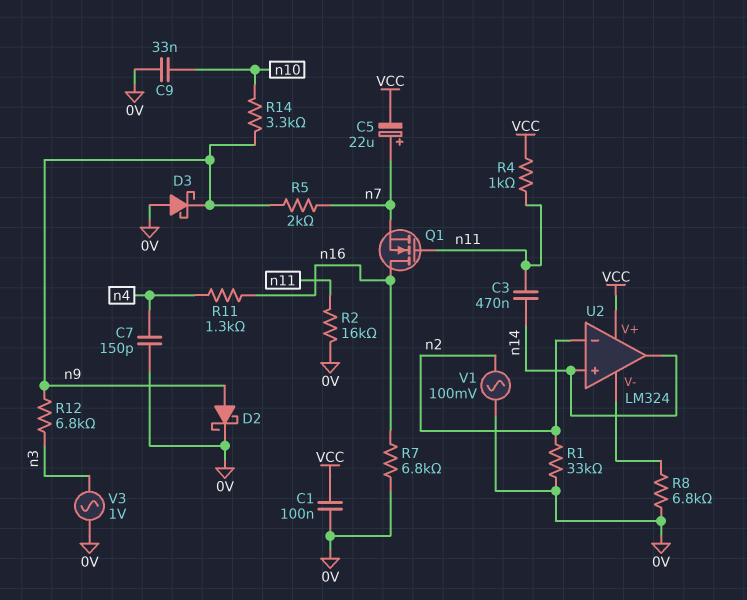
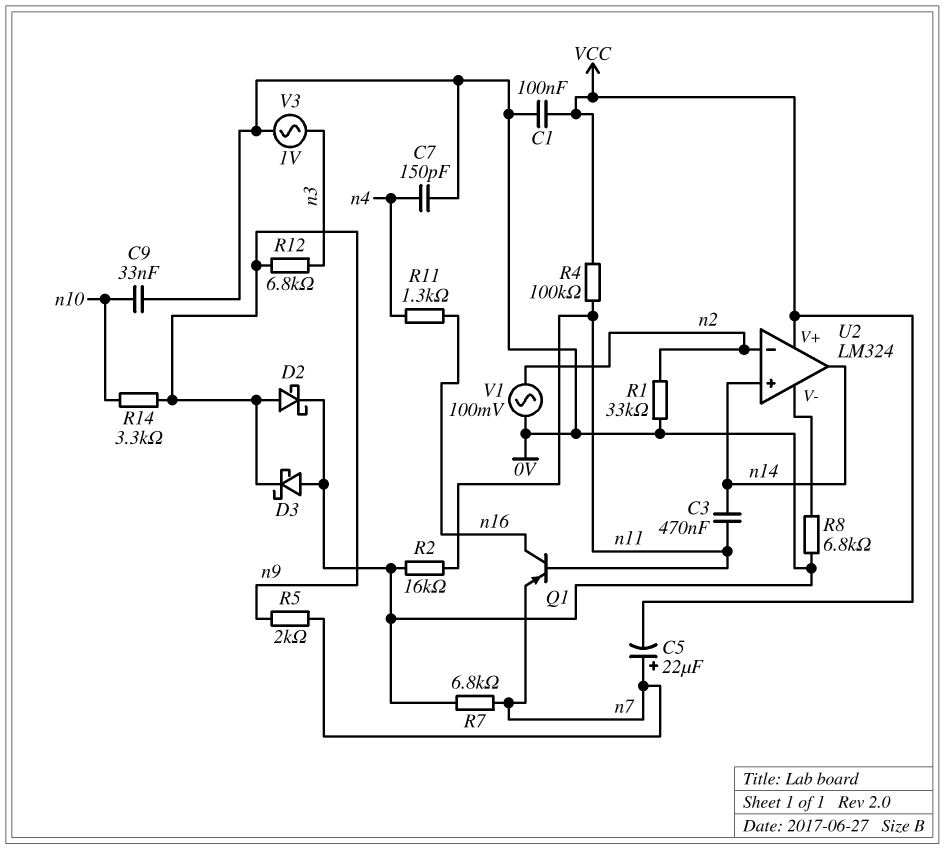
Q1: NMOS (G n11, D n16, S n7) -> PNP (B n11, C n16, E n7)
R4: 1k (VCC, n11) -> 100k (VCC, n11)
R7: 6.8k (0V, n16) -> 6.8k (0V, n7)

